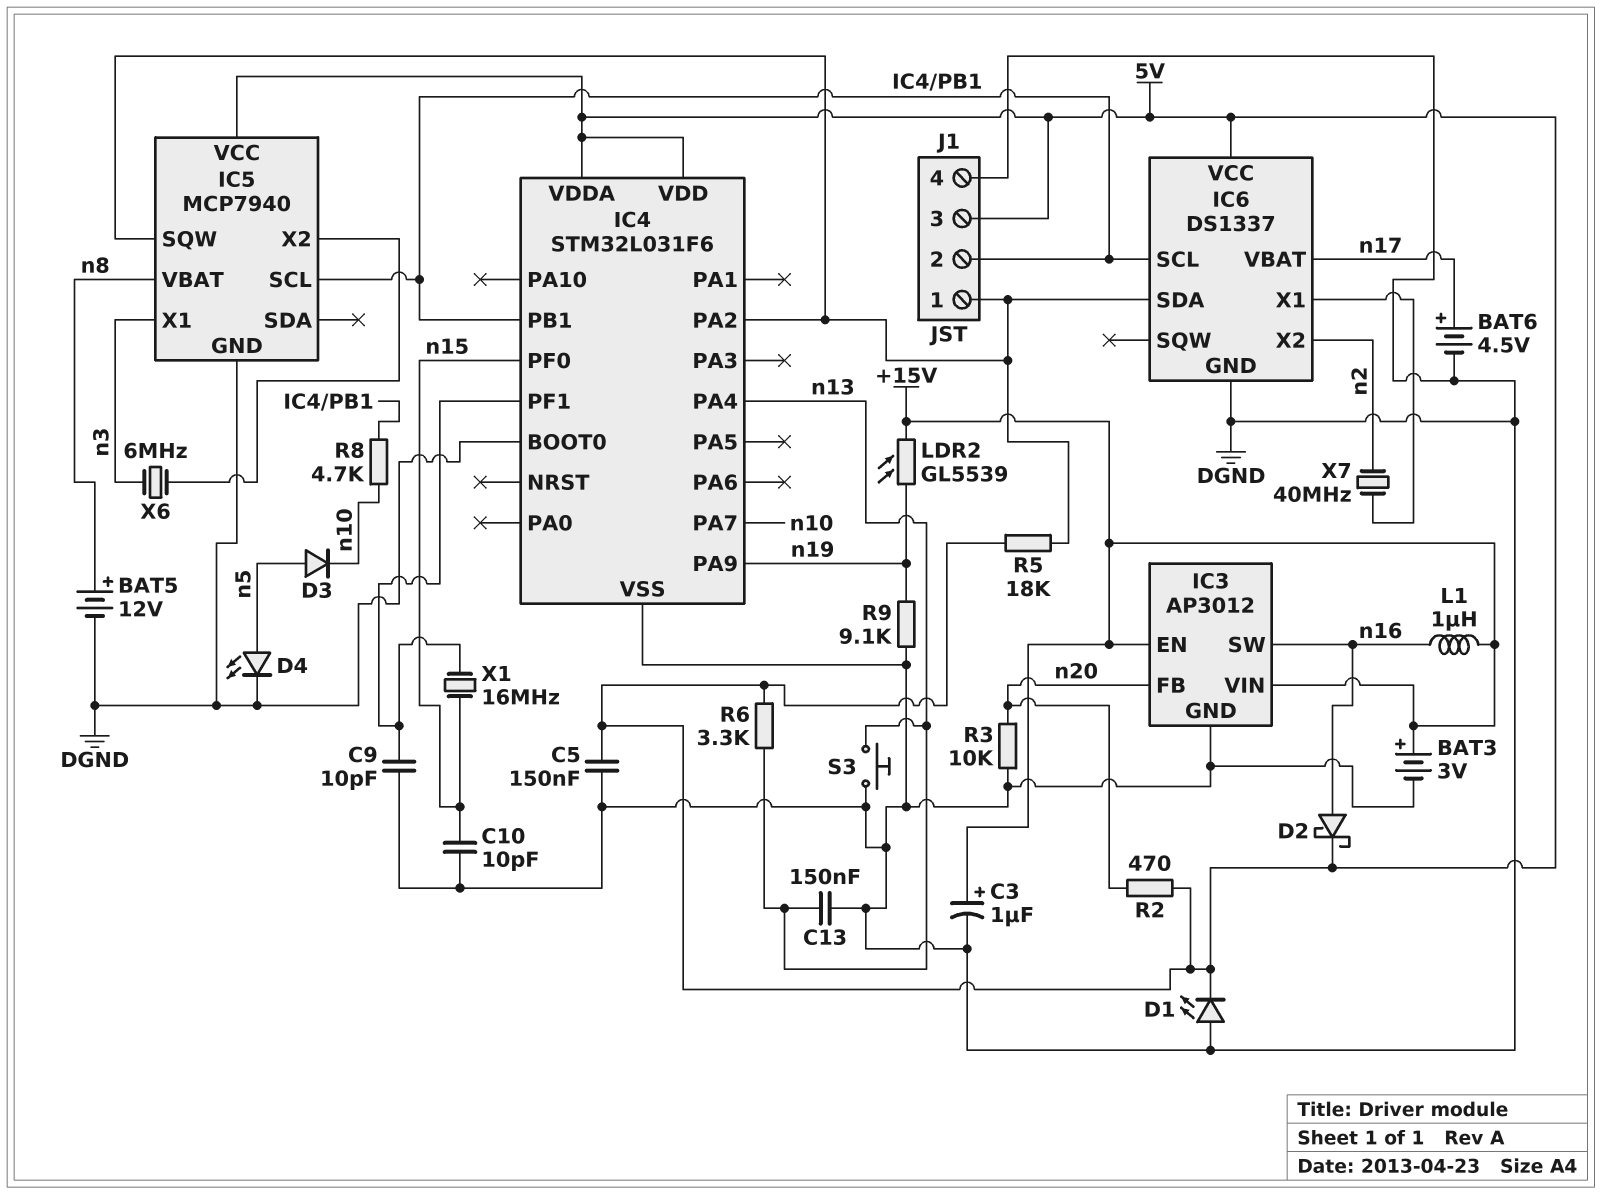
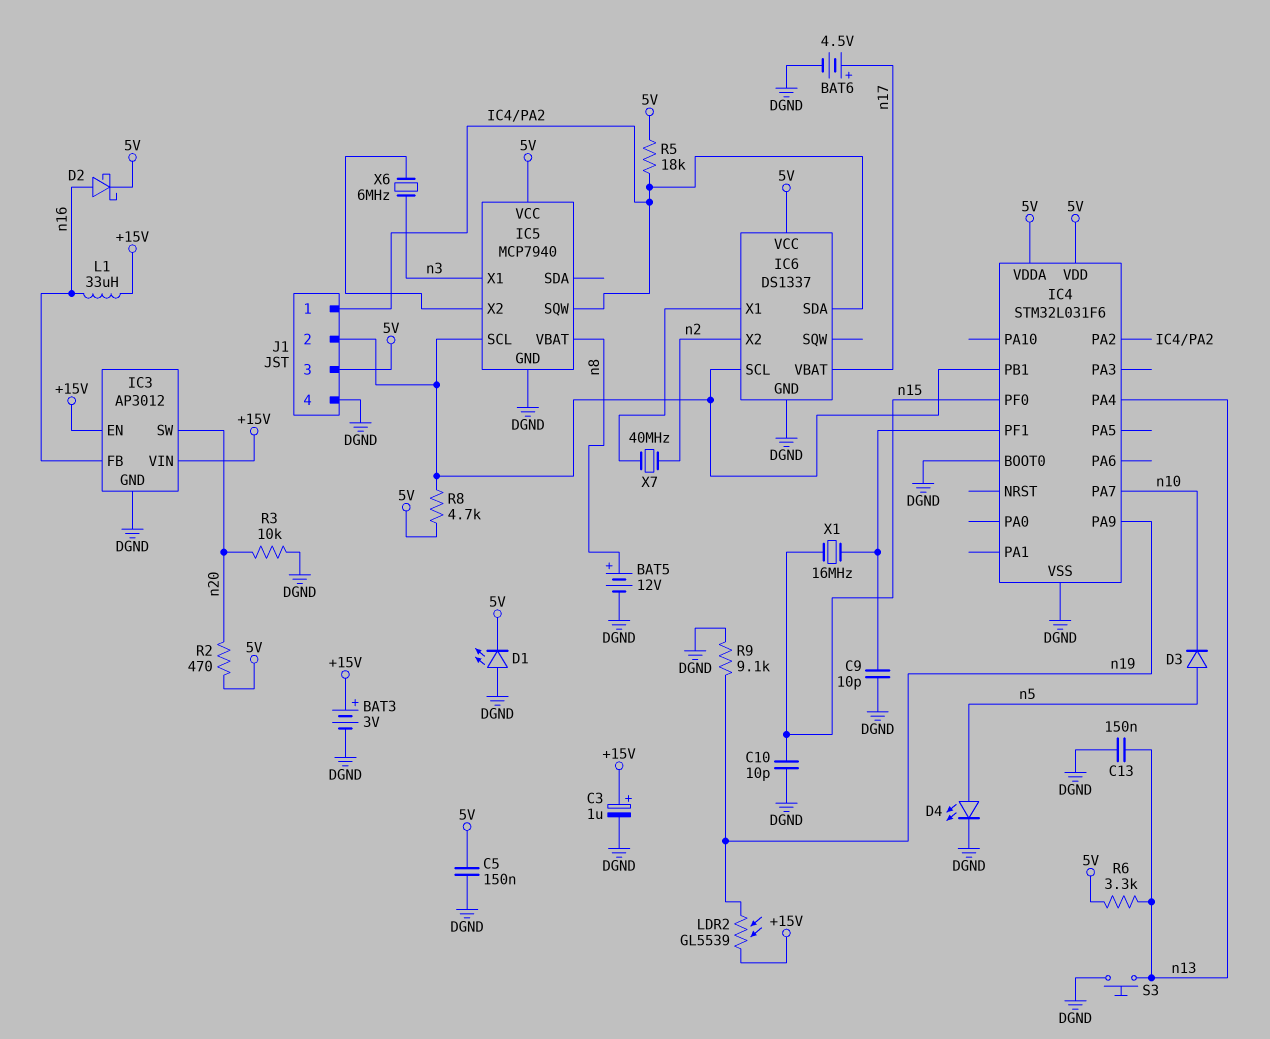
IC3 pin FB: n20 -> n16
IC3 pin SW: n16 -> n20
L1: 1uH (+15V, n16) -> 33uH (+15V, n16)
R8: 4.7k (IC4/PB1, n10) -> 4.7k (5V, IC4/PB1)

